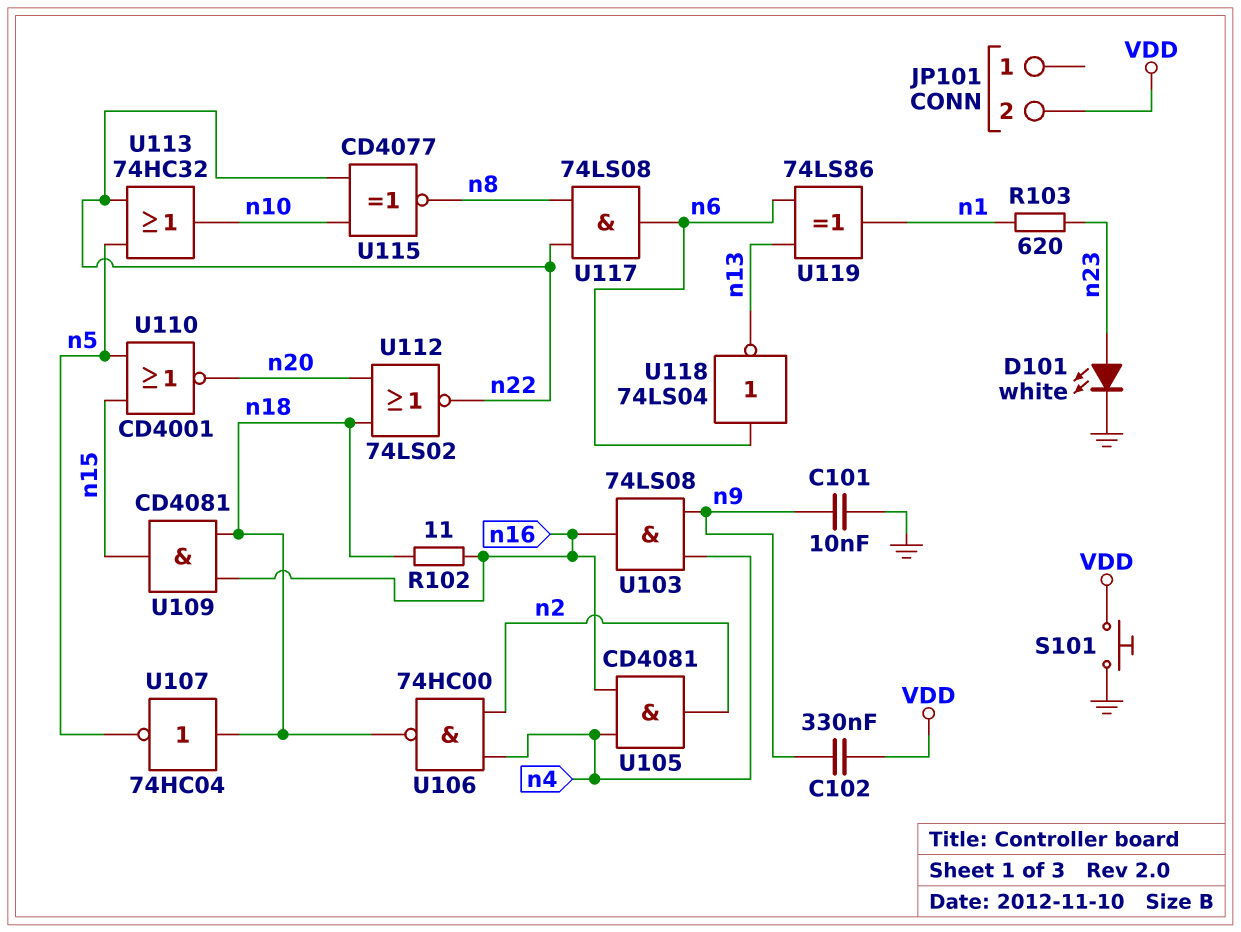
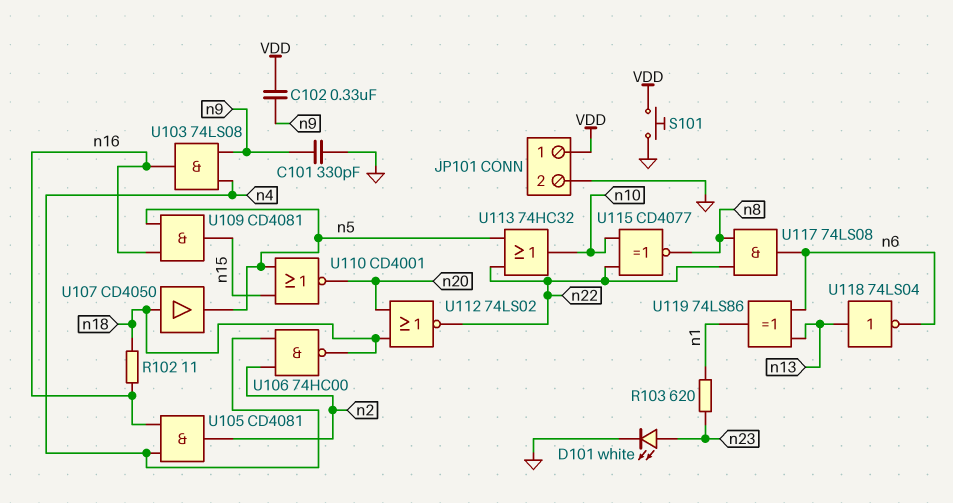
C101: 10nF (GND, n9) -> 330pF (GND, n9)
JP101 pin 1: none -> VDD
JP101 pin 2: VDD -> GND
U107: NOT 74HC04 (in n18, out n5) -> buffer CD4050 (in n18, out n5)
U109: AND CD4081 (in n16, in n18, out n15) -> AND CD4081 (in n5, in n16, out n15)
U118: NOT 74LS04 (in n6, out n13) -> NOT 74LS04 (in n13, out n6)

